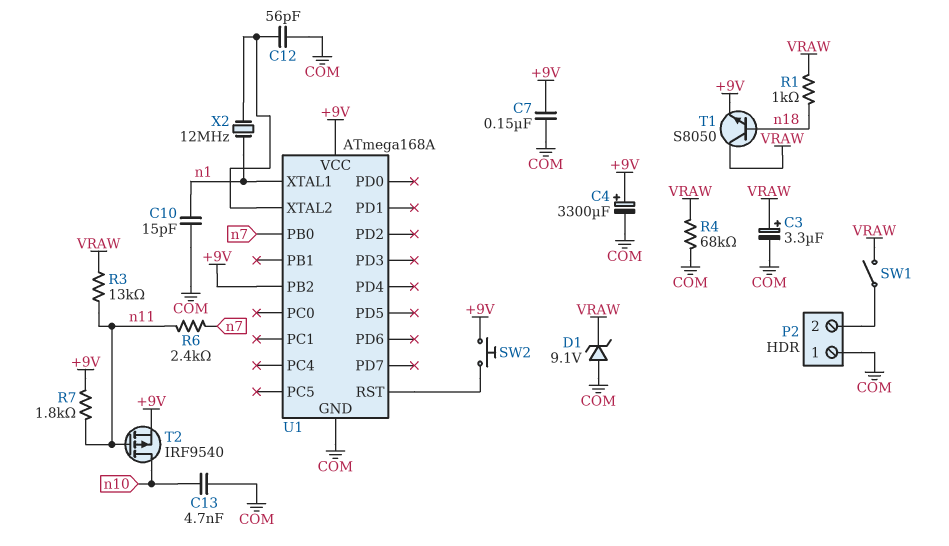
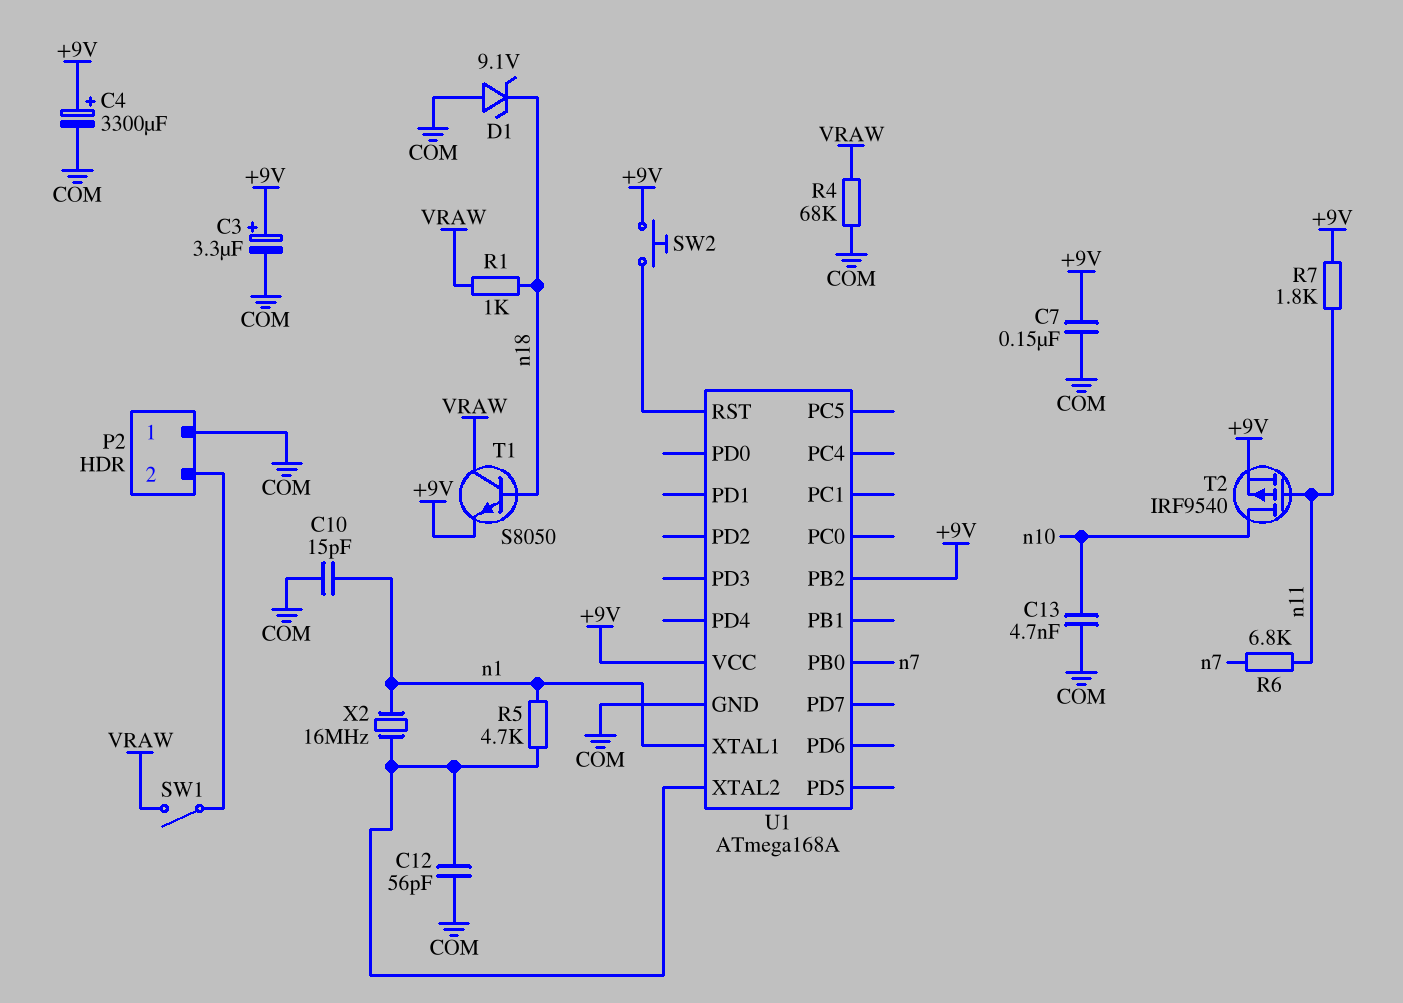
C3: 3.3uF (plus VRAW, minus COM) -> 3.3uF (plus +9V, minus COM)
D1: zener 9.1V (A COM, K VRAW) -> zener 9.1V (A COM, K n18)
R3: 13k (VRAW, n11) -> none
R5: none -> 4.7k (U1/XTAL2, n1)
R6: 2.4k (n7, n11) -> 6.8k (n7, n11)
X2: 12MHz (U1/XTAL2, n1) -> 16MHz (U1/XTAL2, n1)

